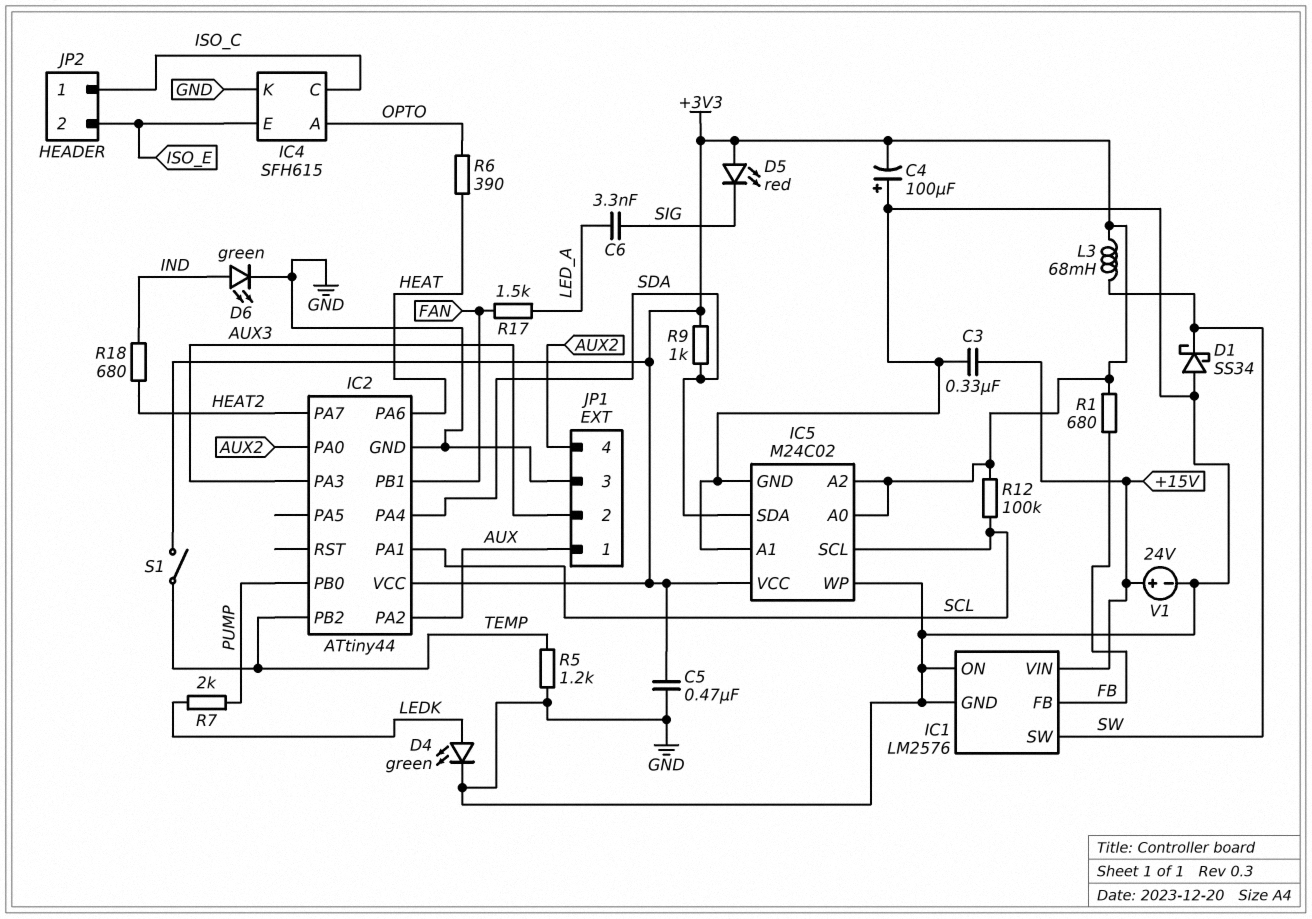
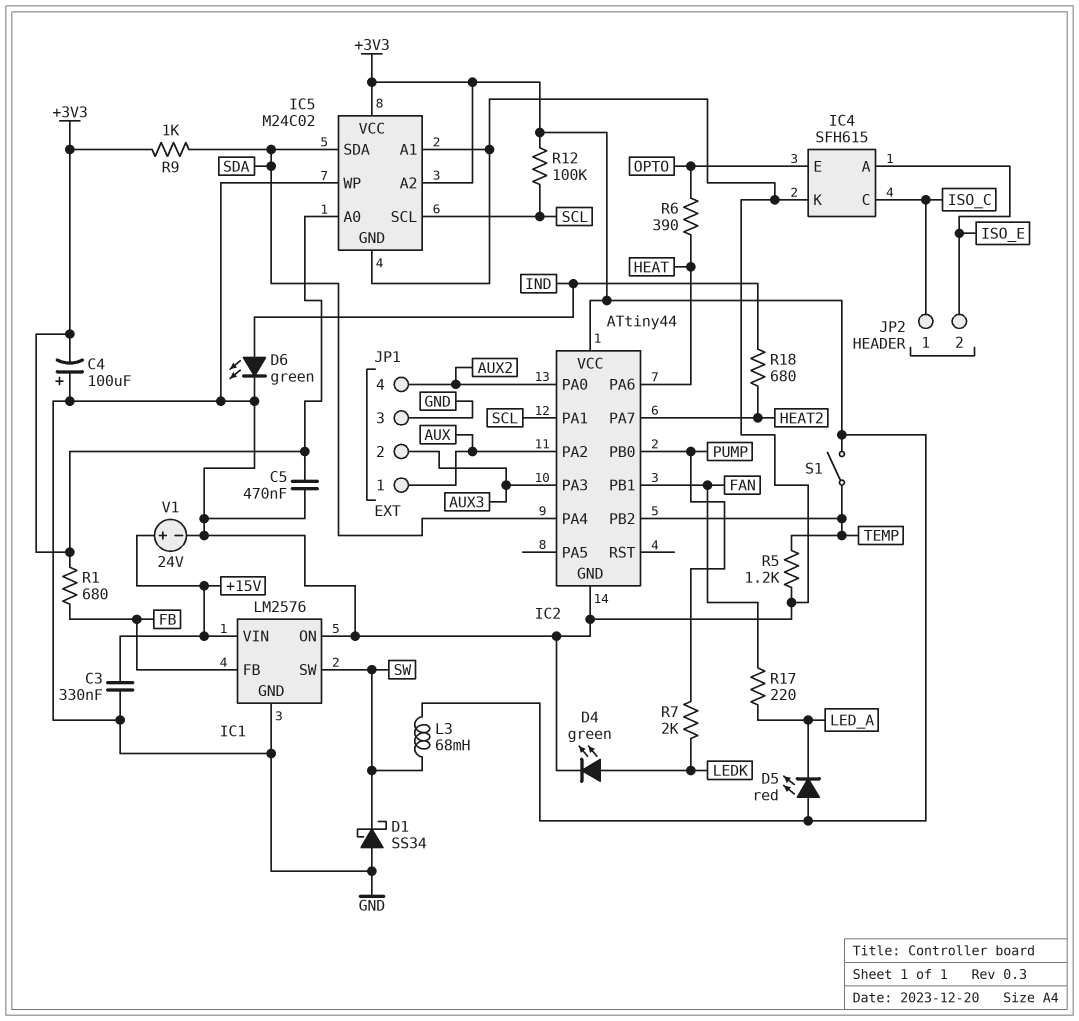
C6: 3.3nF (LED_A, SIG) -> none
D5: LED red (A +3V3, K SIG) -> LED red (A +3V3, K LED_A)
IC4 pin A: OPTO -> ISO_E
IC4 pin E: ISO_E -> OPTO
R17: 1.5k (FAN, LED_A) -> 220 (FAN, LED_A)

